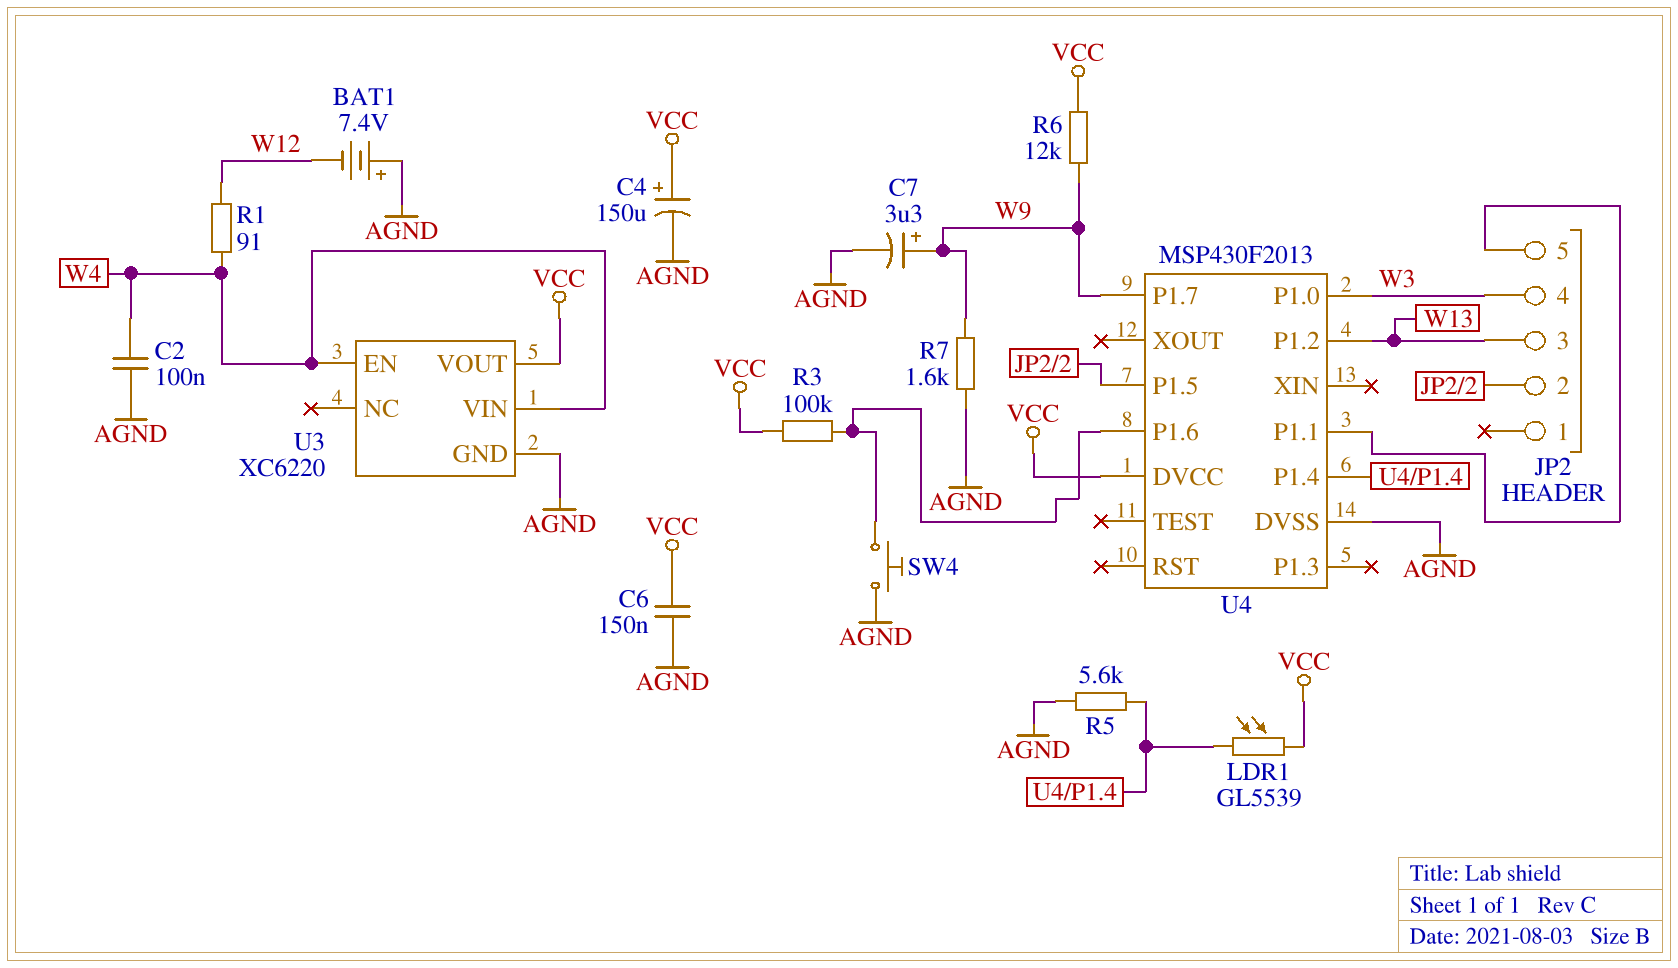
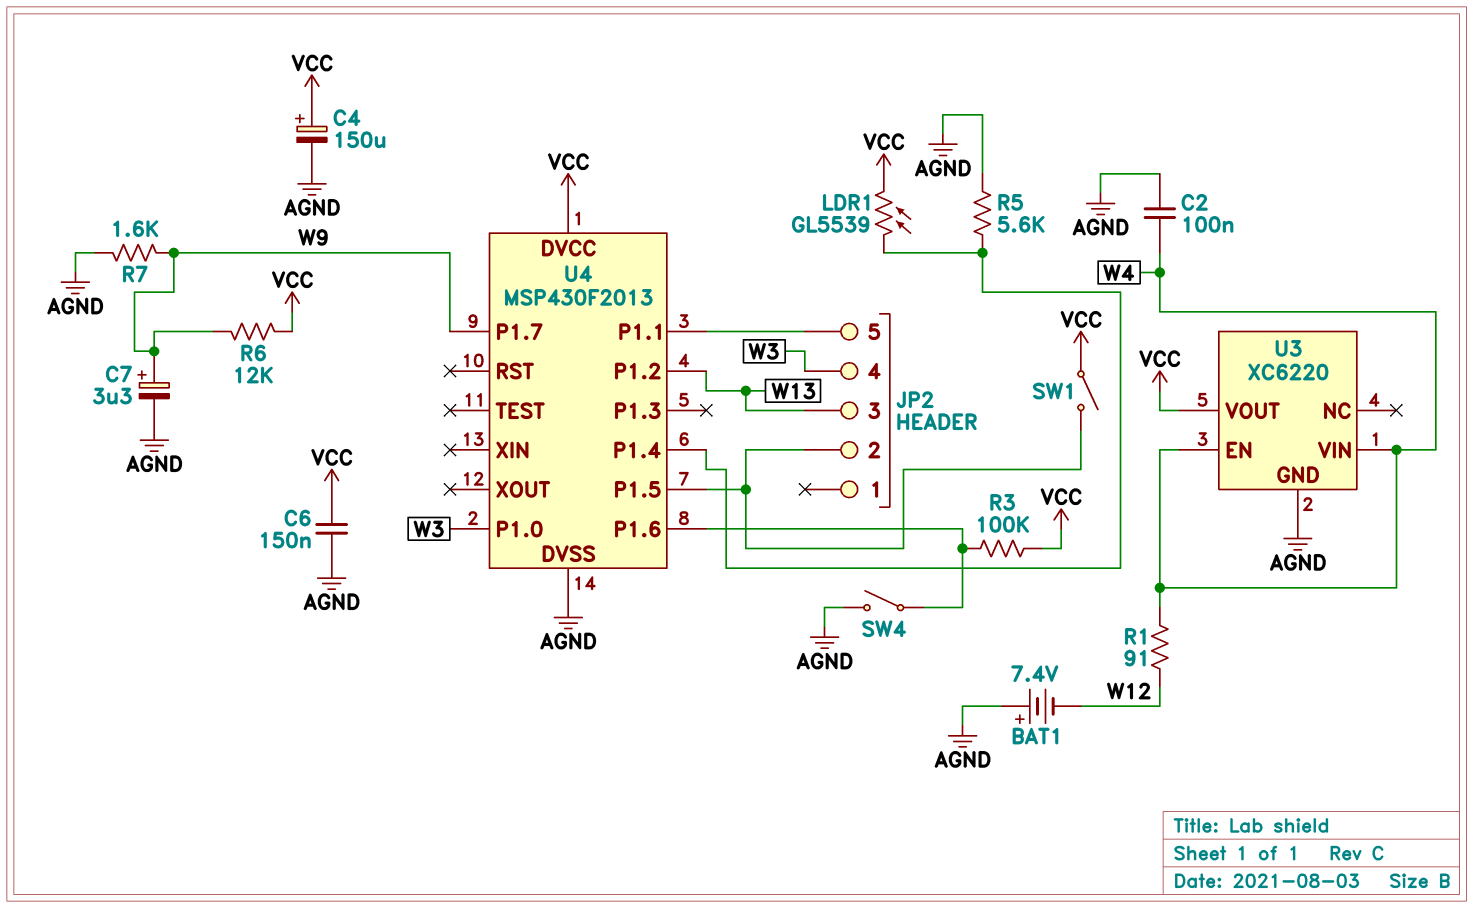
SW1: none -> switch (JP2/2, VCC)
SW4: button (AGND, U4/P1.6) -> switch (AGND, U4/P1.6)

